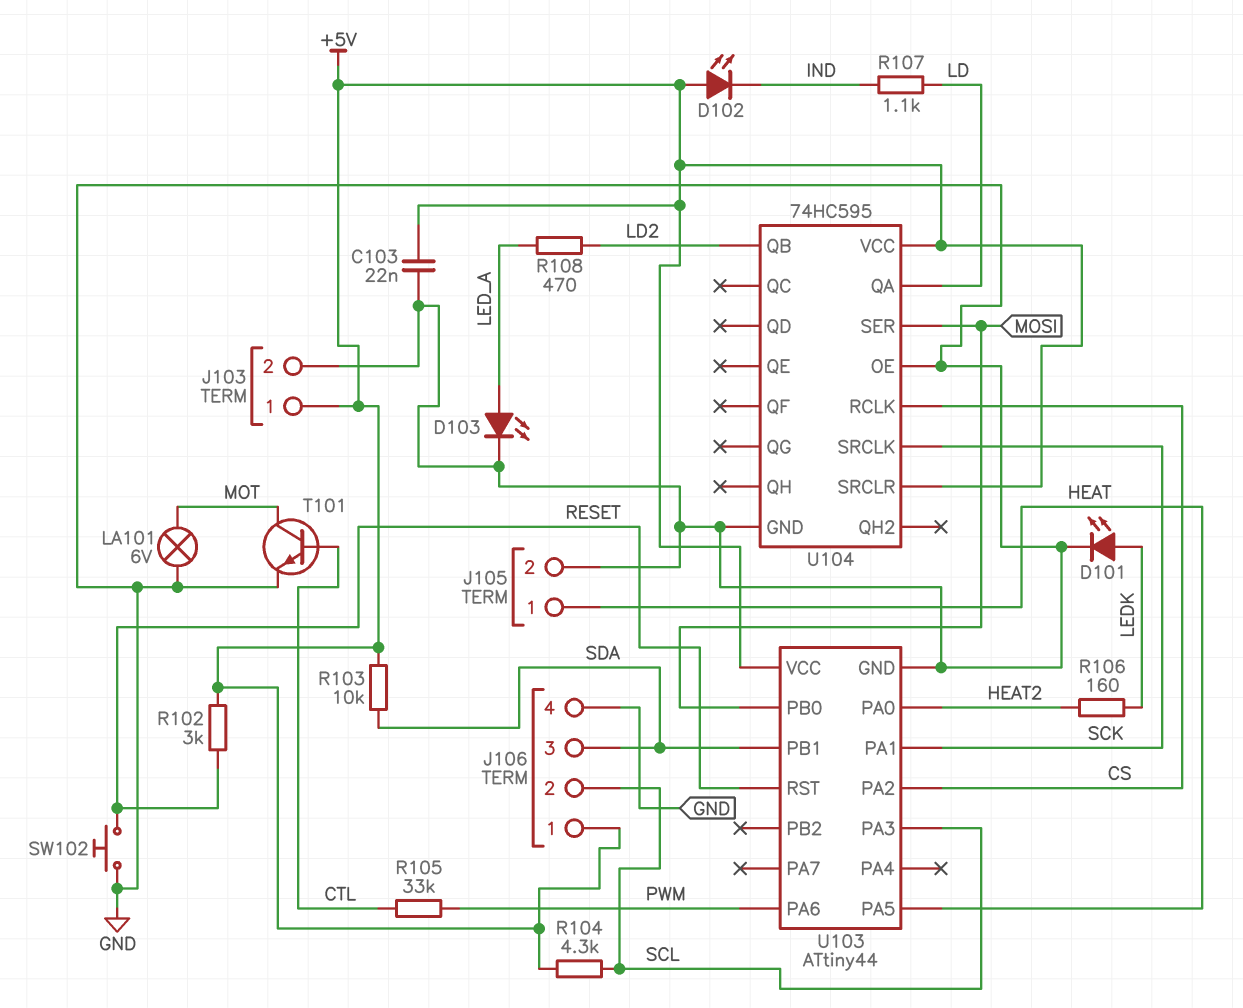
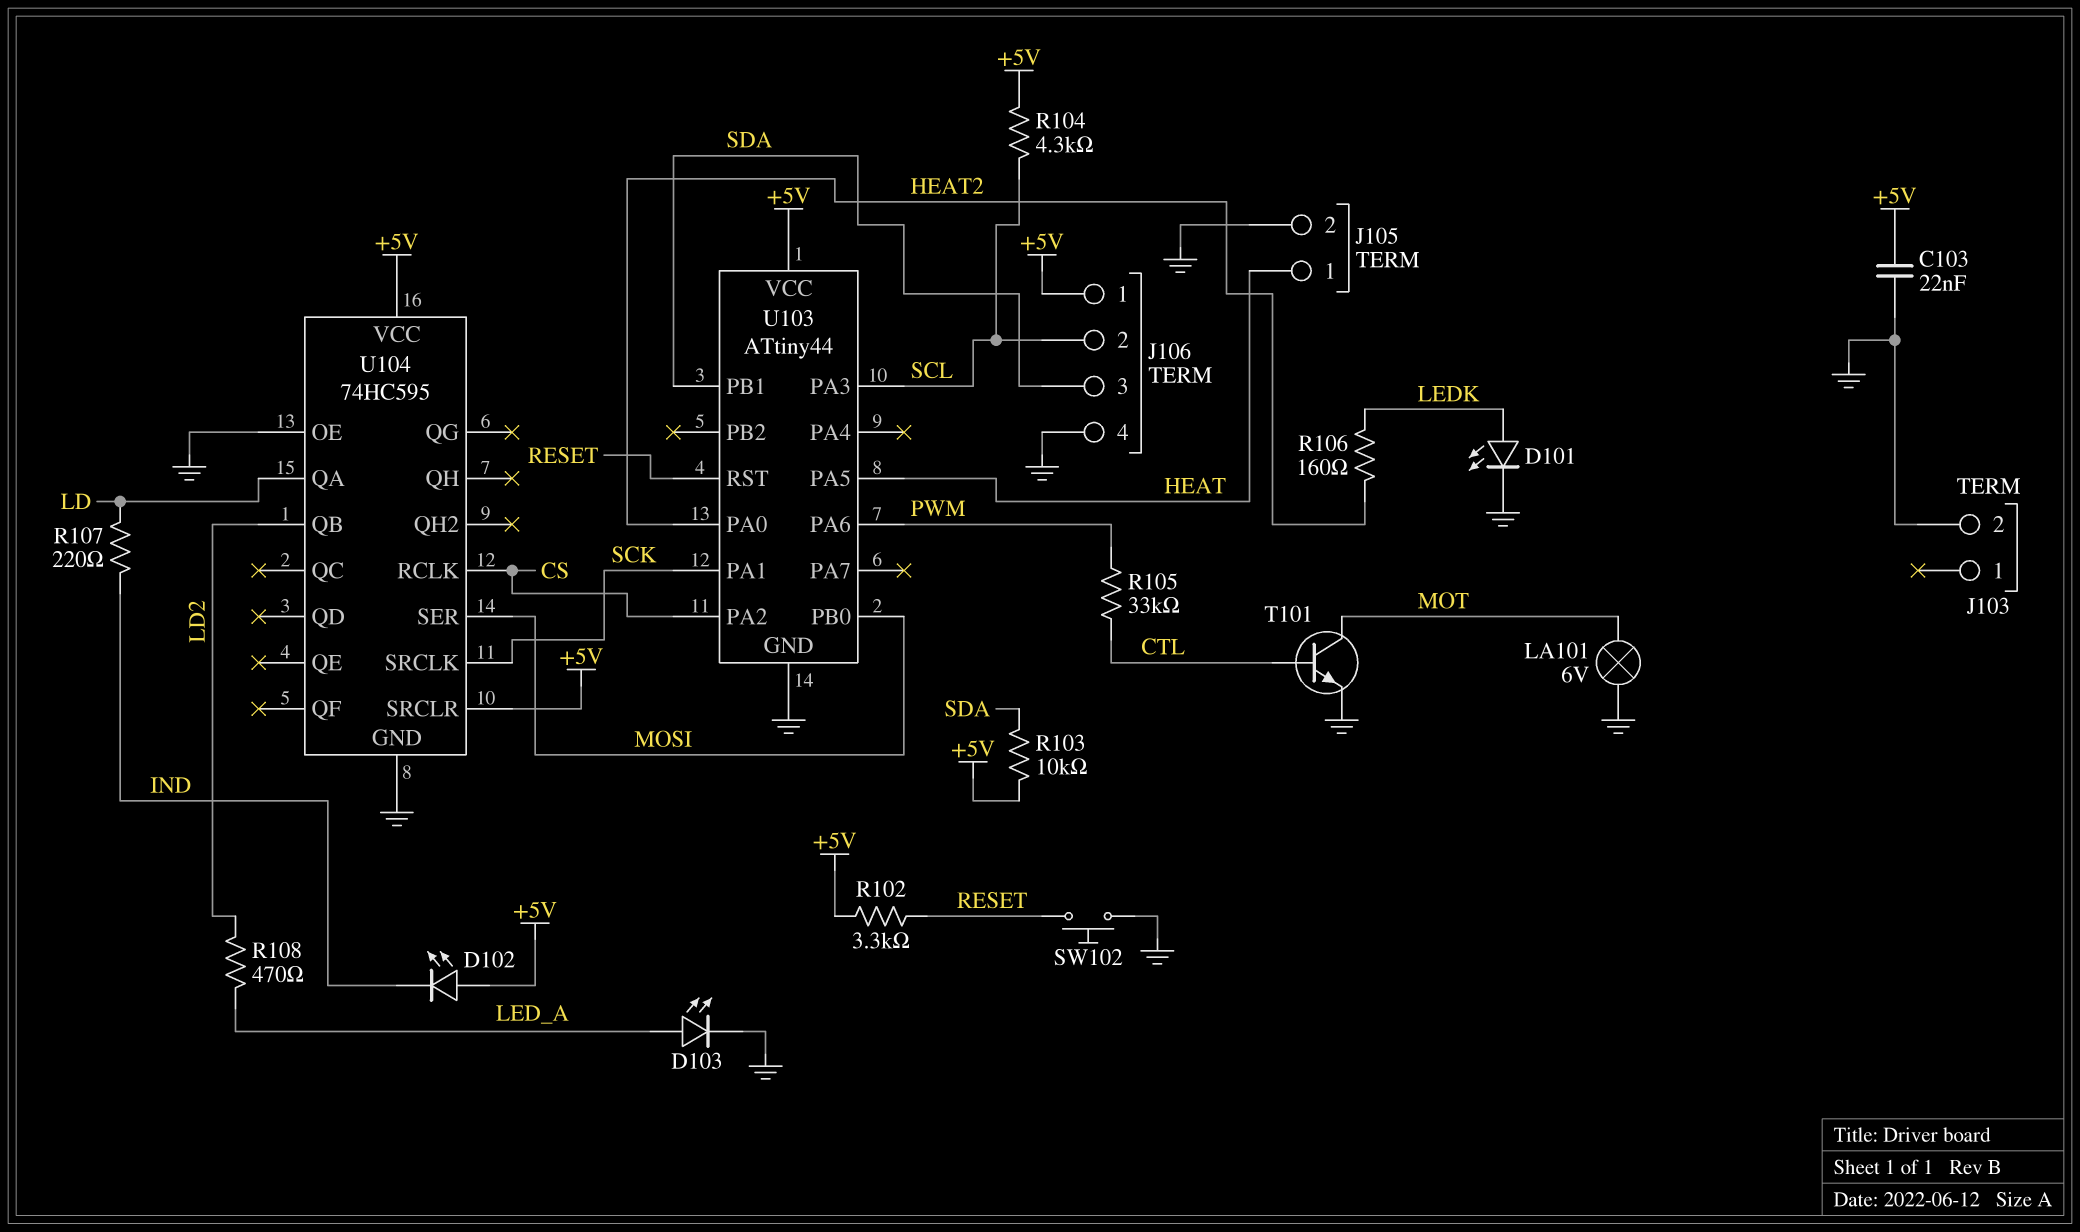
J103 pin 1: +5V -> none
R102: 3k (+5V, RESET) -> 3.3k (+5V, RESET)
R107: 1.1k (IND, LD) -> 220 (IND, LD)

